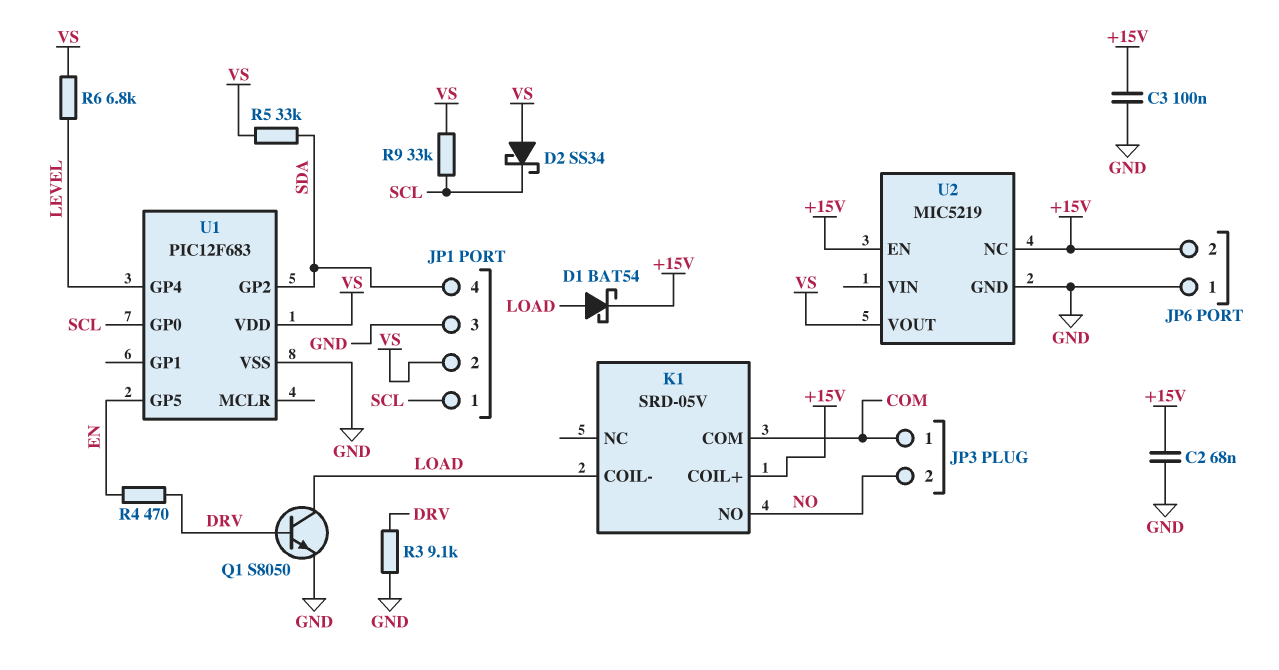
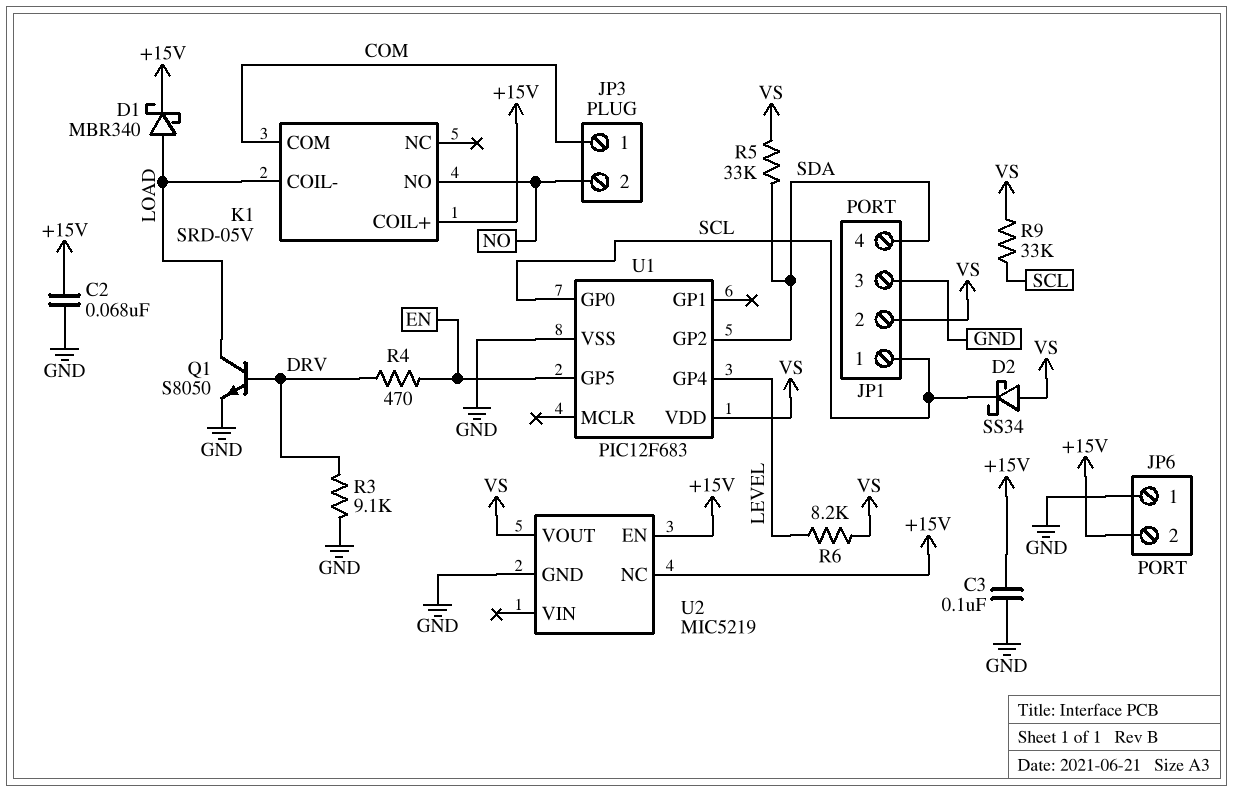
D1: schottky BAT54 (A LOAD, K +15V) -> schottky MBR340 (A LOAD, K +15V)
R6: 6.8k (LEVEL, VS) -> 8.2k (LEVEL, VS)

